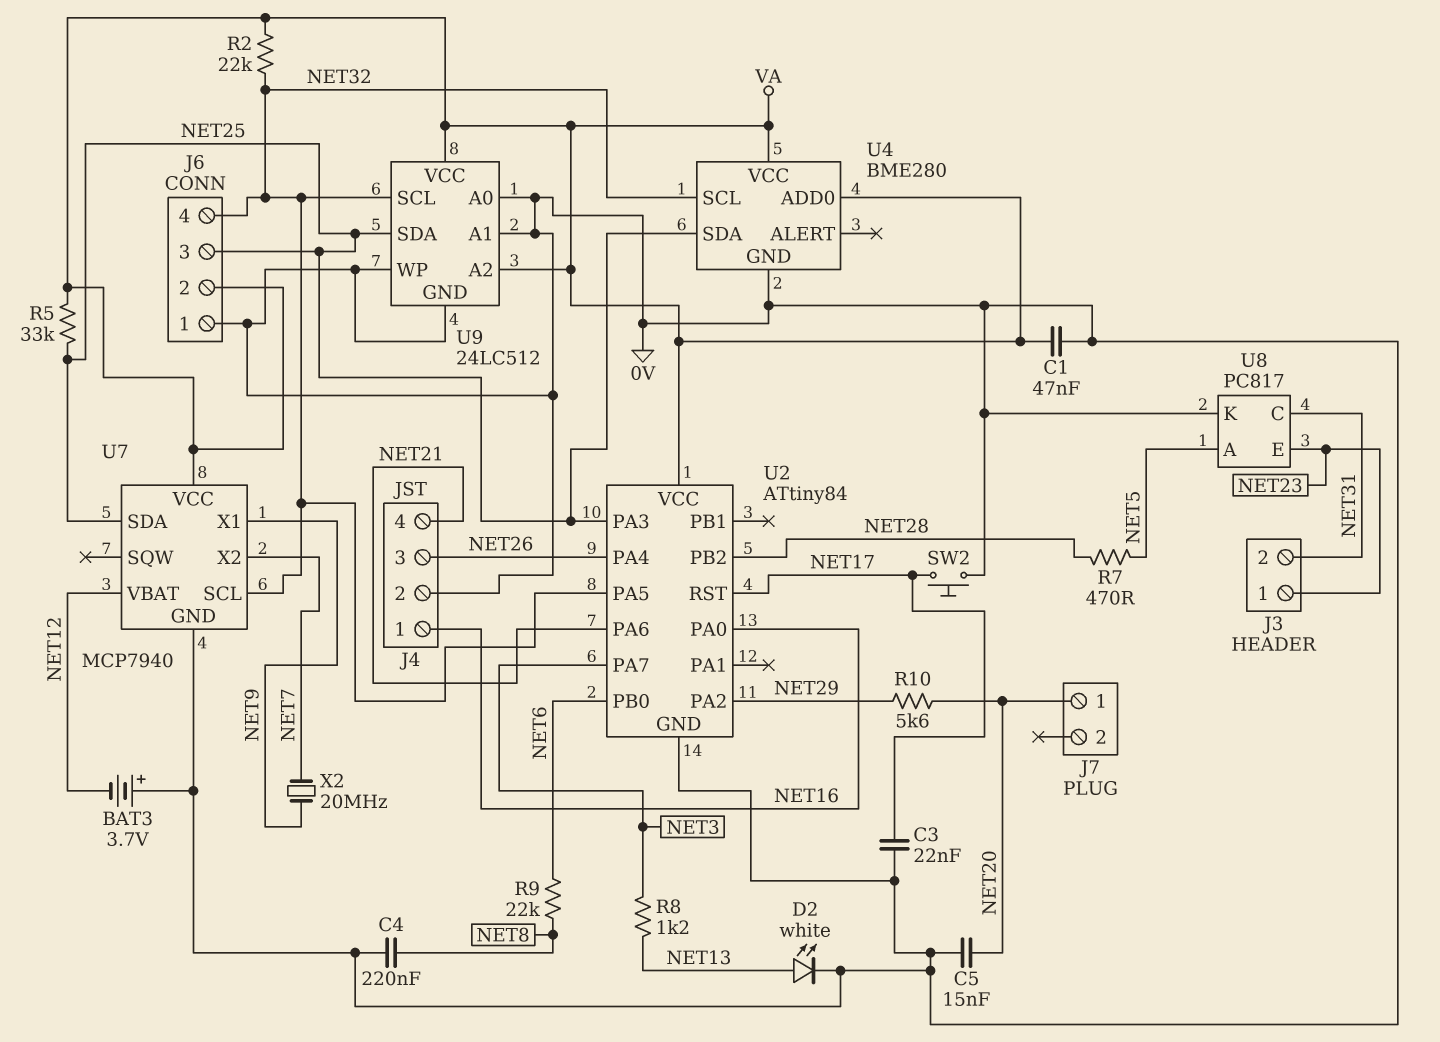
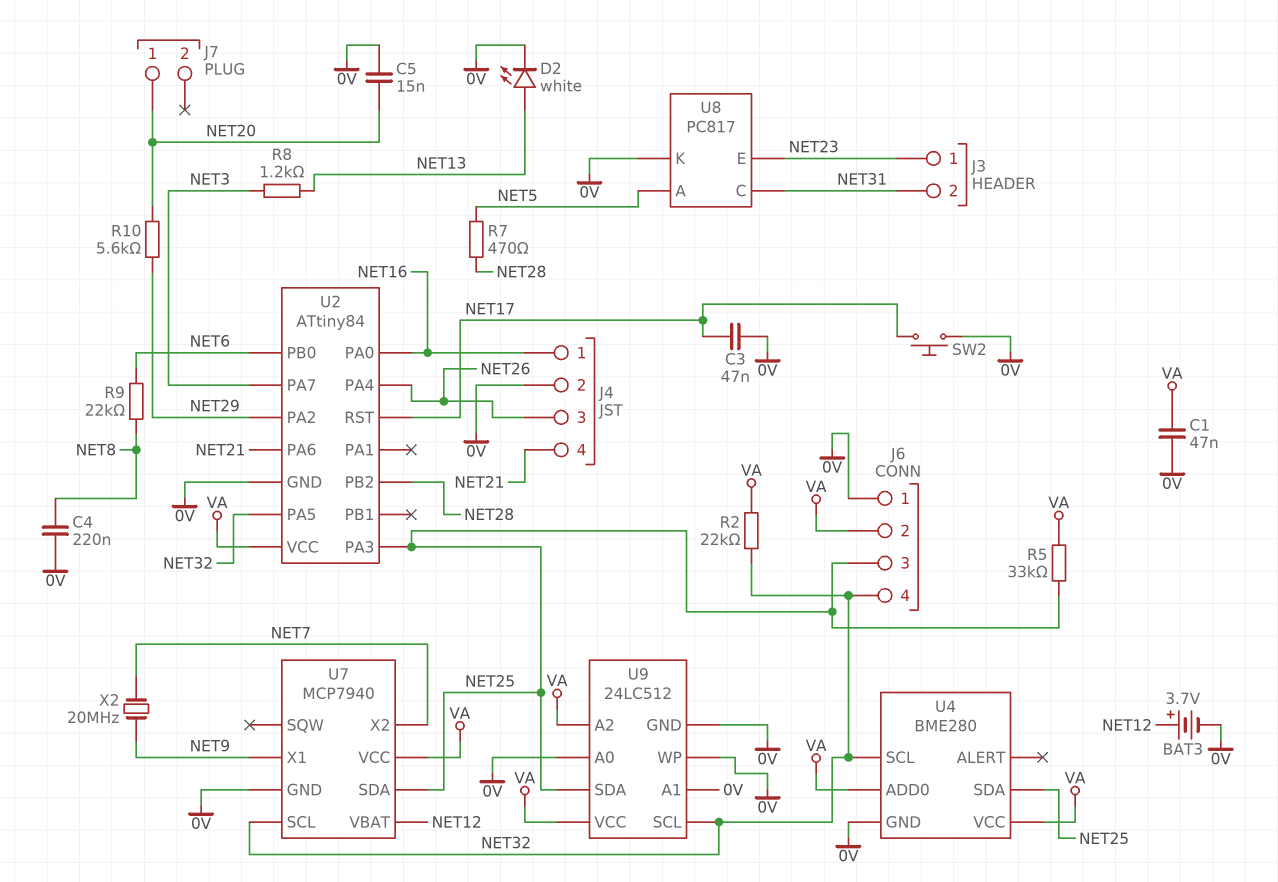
BAT3: 3.7V (plus 0V, minus NET12) -> 3.7V (plus NET12, minus 0V)
C3: 22nF (0V, NET17) -> 47nF (0V, NET17)

